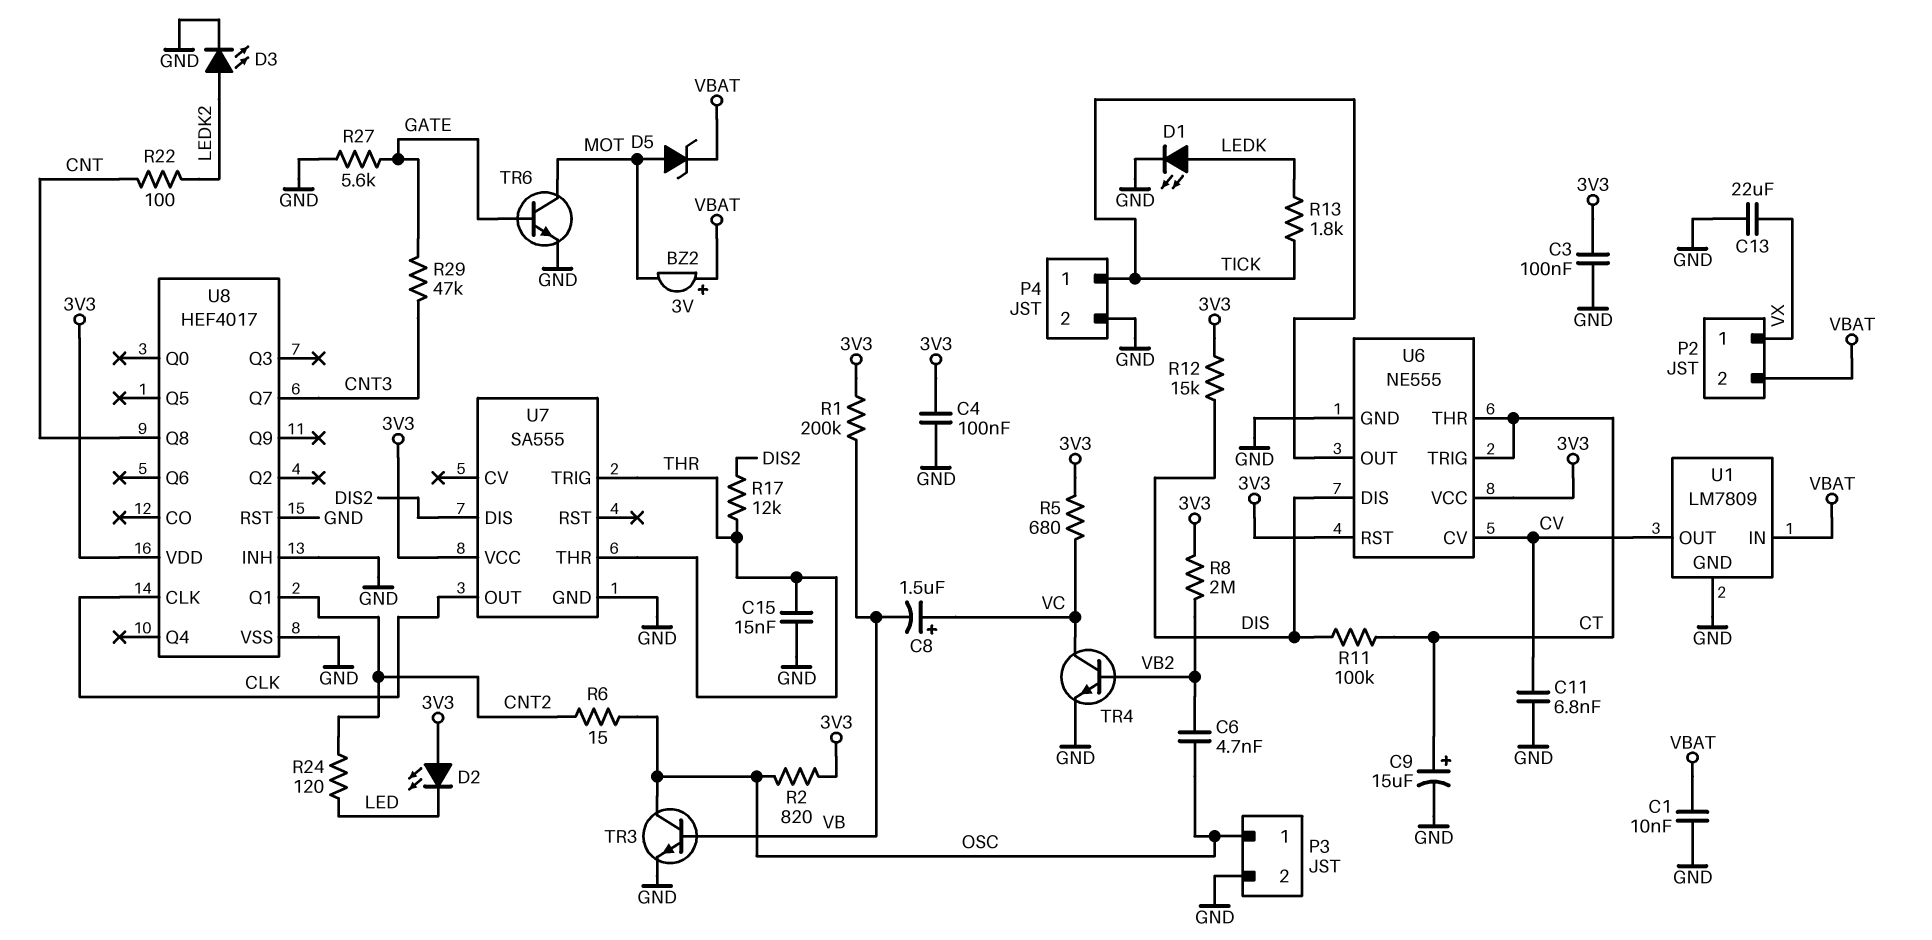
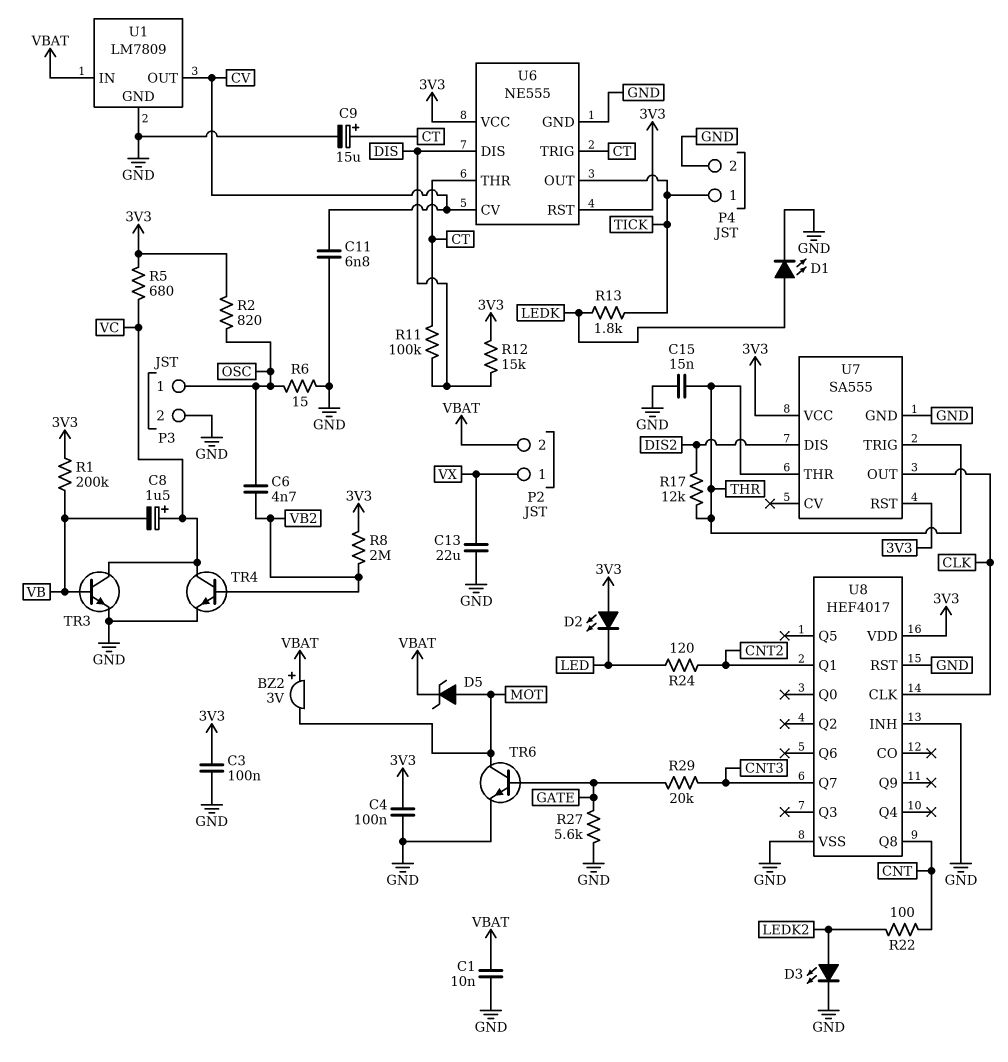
R6: 15 (CNT2, OSC) -> 15 (GND, OSC)
R29: 47k (CNT3, GATE) -> 20k (CNT3, GATE)
TR3: NPN (B VB, C OSC, E GND) -> NPN (B VB, C VC, E GND)
U7 pin RST: none -> 3V3

